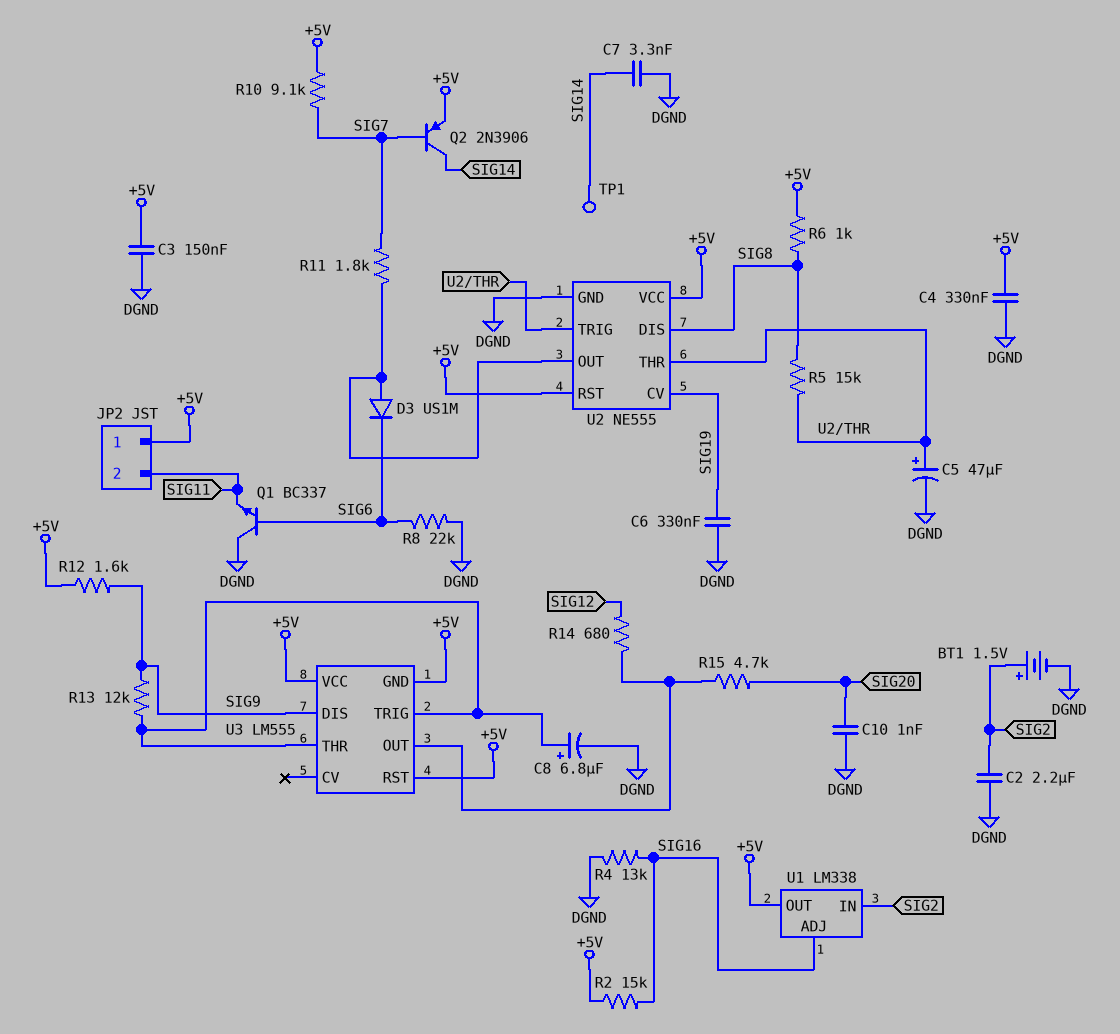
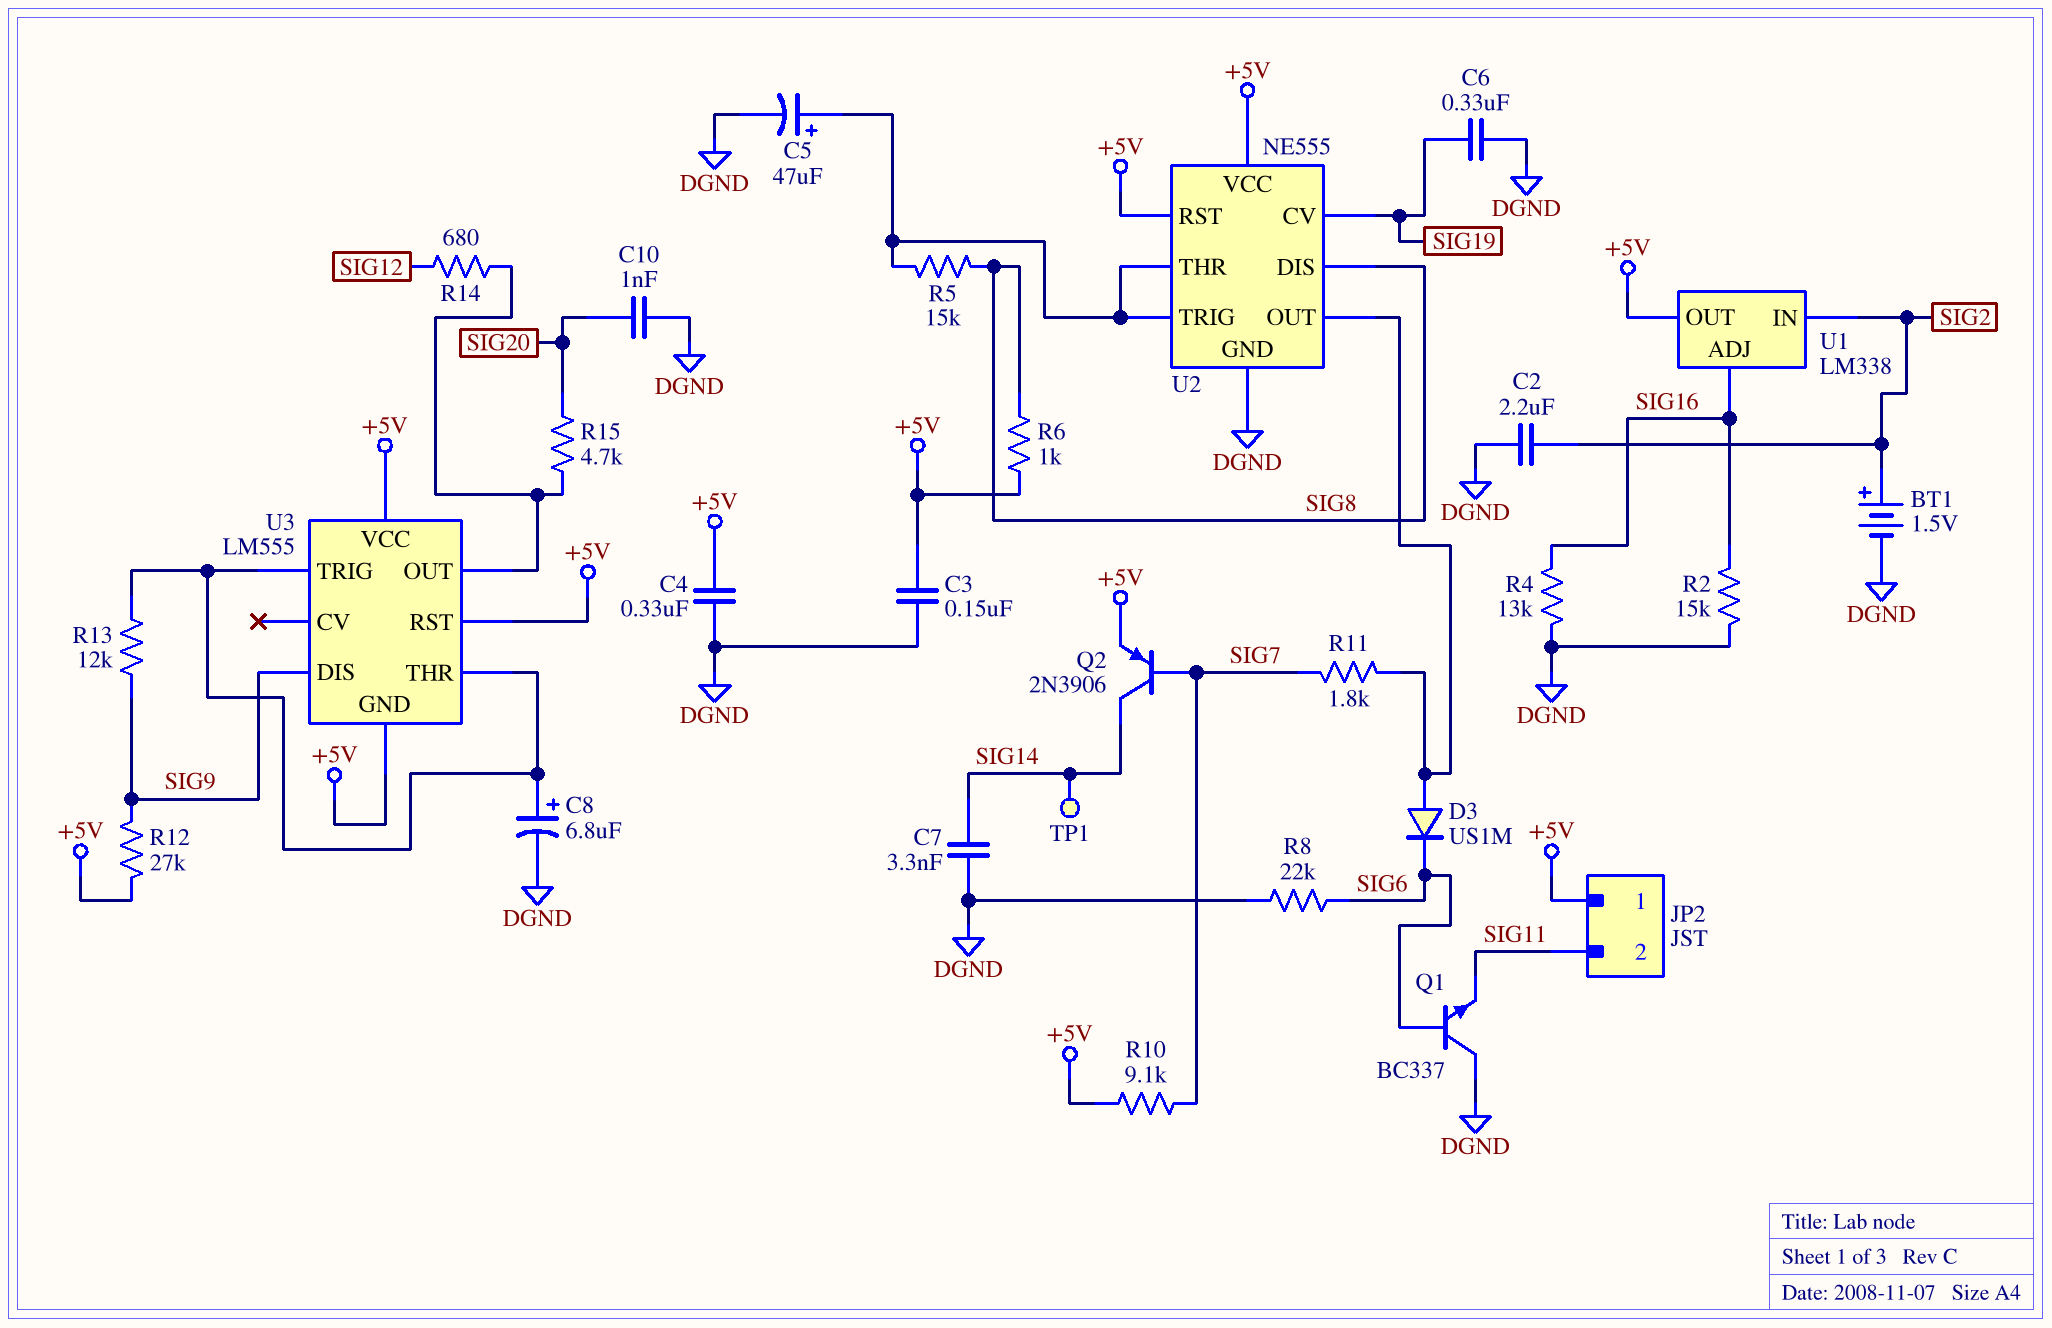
R2: 15k (+5V, SIG16) -> 15k (DGND, SIG16)
R12: 1.6k (+5V, SIG9) -> 27k (+5V, SIG9)

